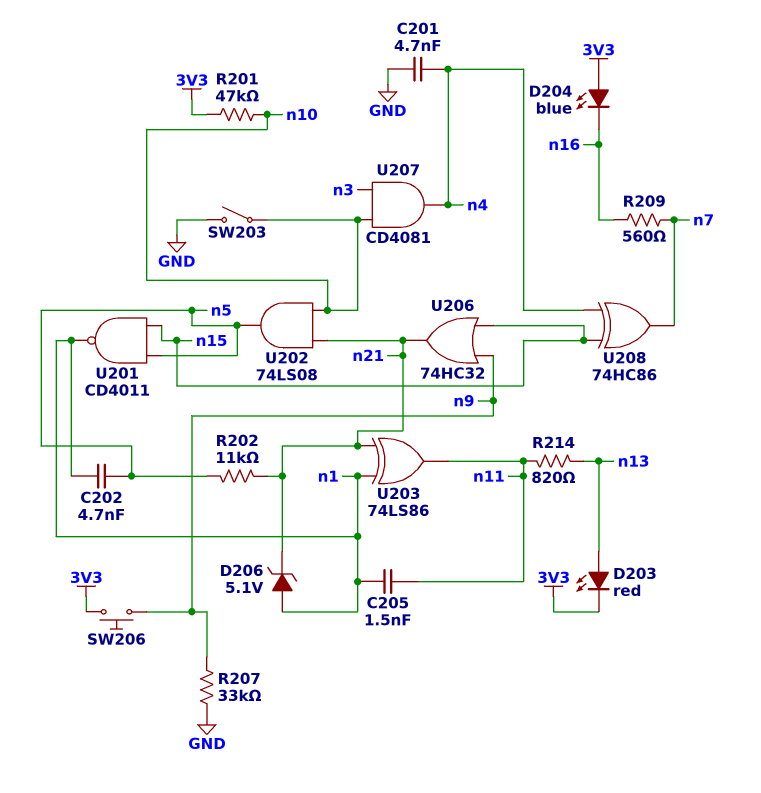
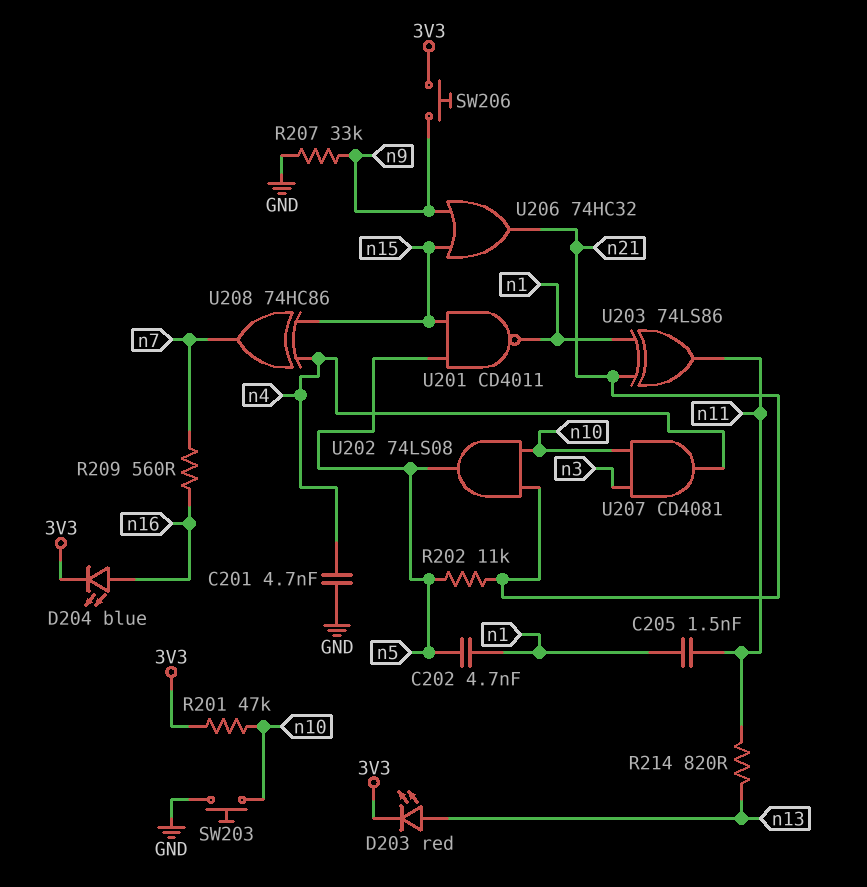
D204: LED blue (A 3V3, K n16) -> LED blue (A n16, K 3V3)
D206: zener 5.1V (A n1, K n21) -> none
SW203: switch (GND, n10) -> button (GND, n10)

